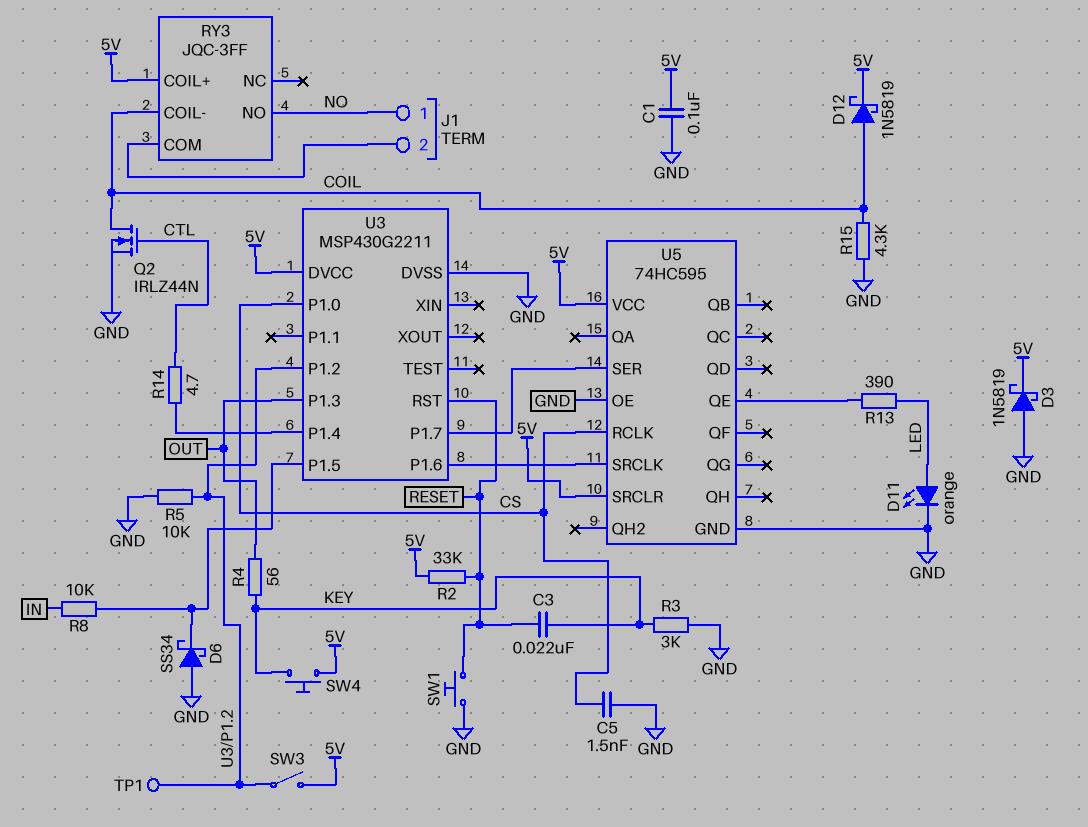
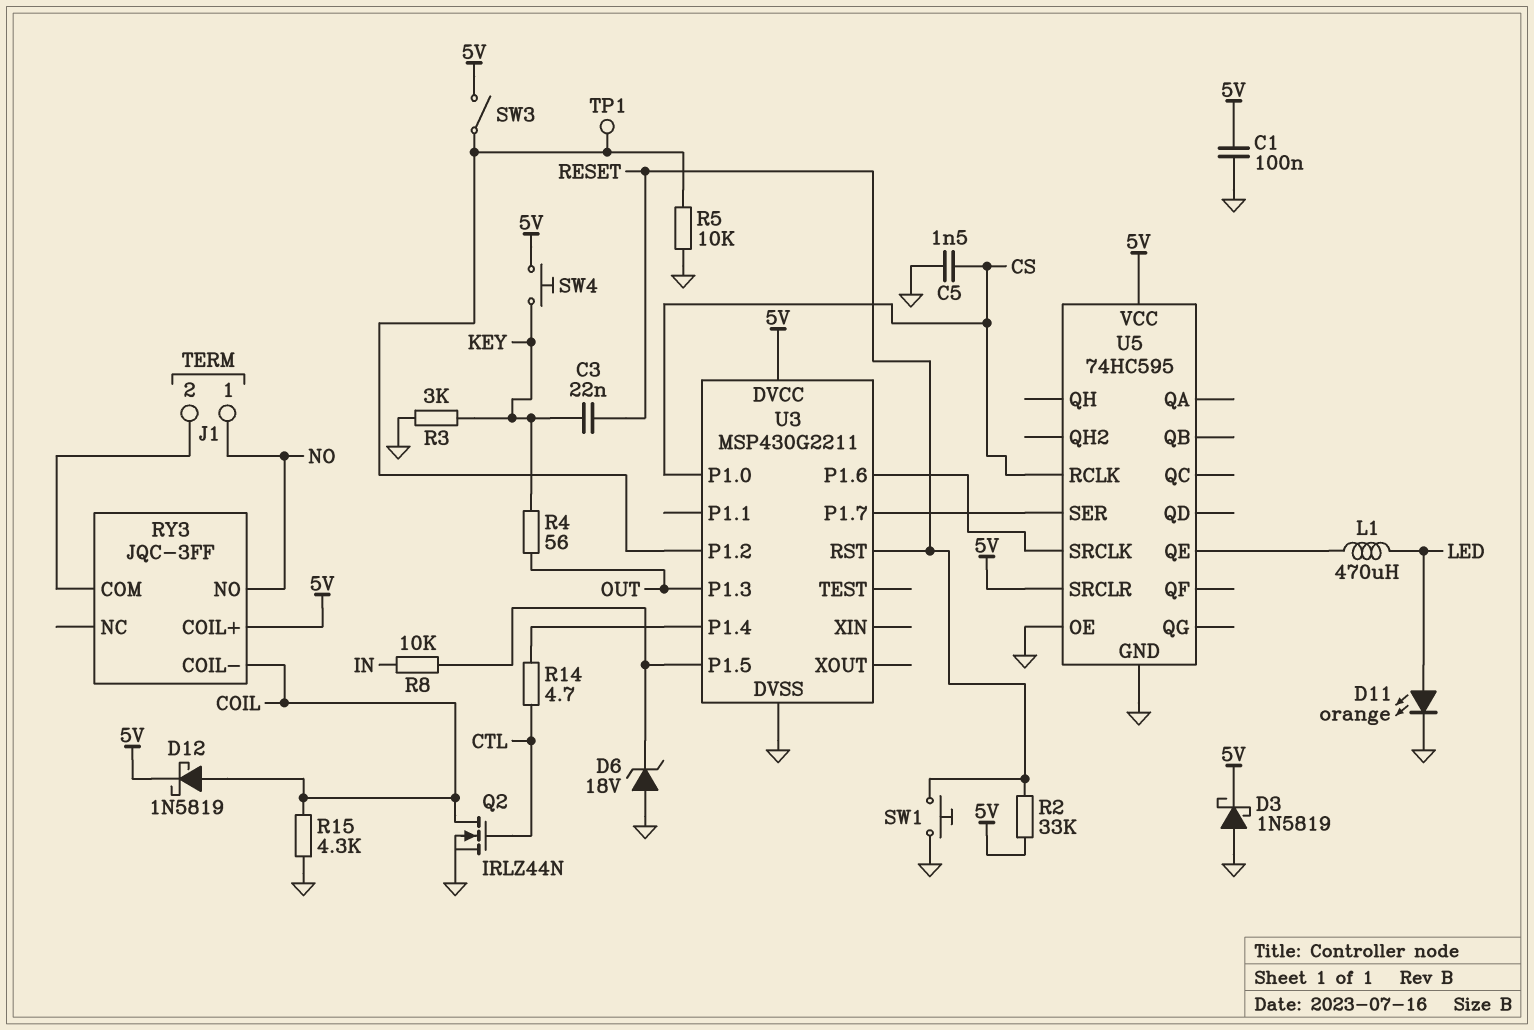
D6: schottky SS34 (A GND, K U3/P1.5) -> zener 18V (A GND, K U3/P1.5)
L1: none -> 470uH (LED, U5/QE)
R13: 390 (LED, U5/QE) -> none

